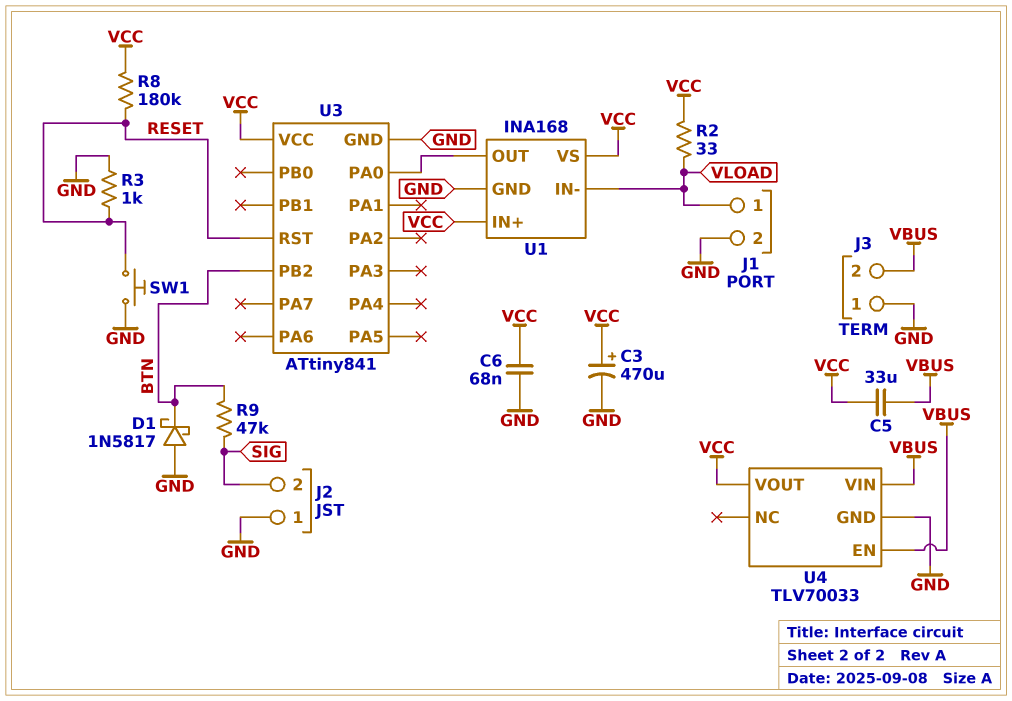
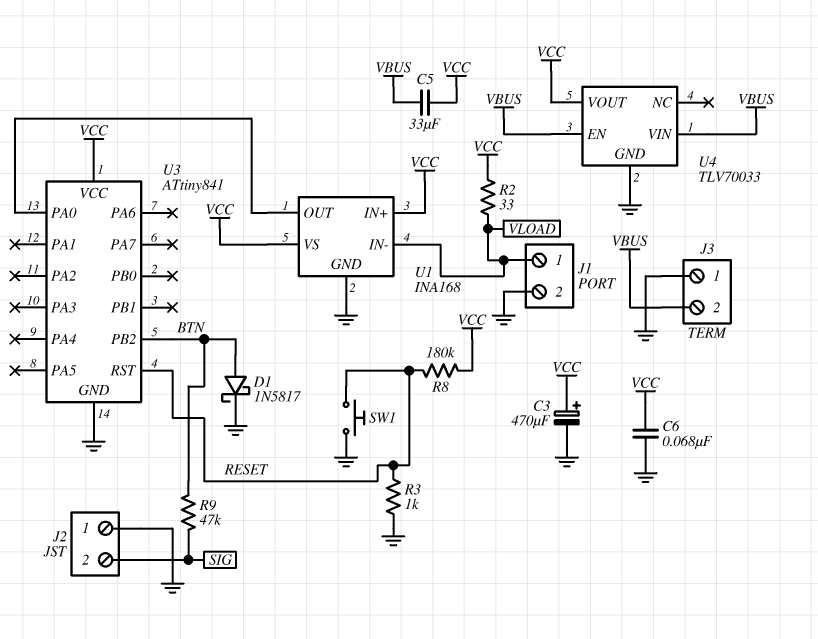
D1: schottky 1N5817 (A GND, K BTN) -> schottky 1N5817 (A BTN, K GND)

